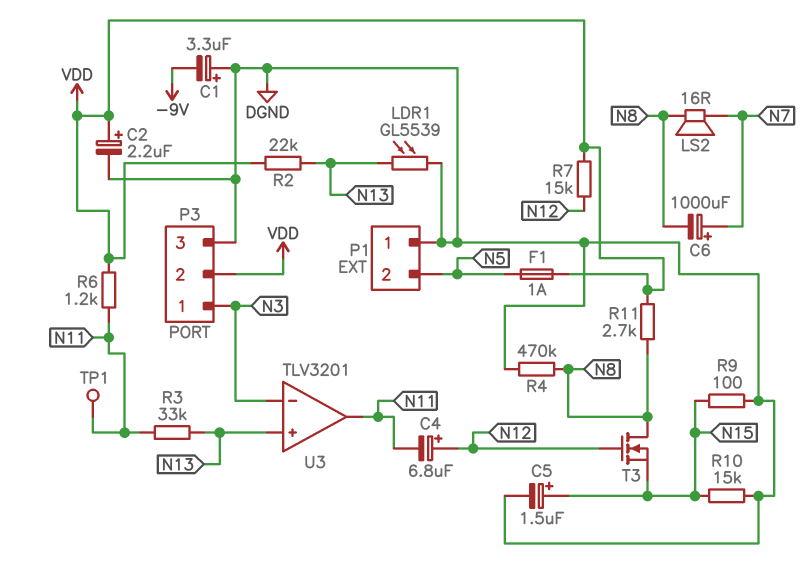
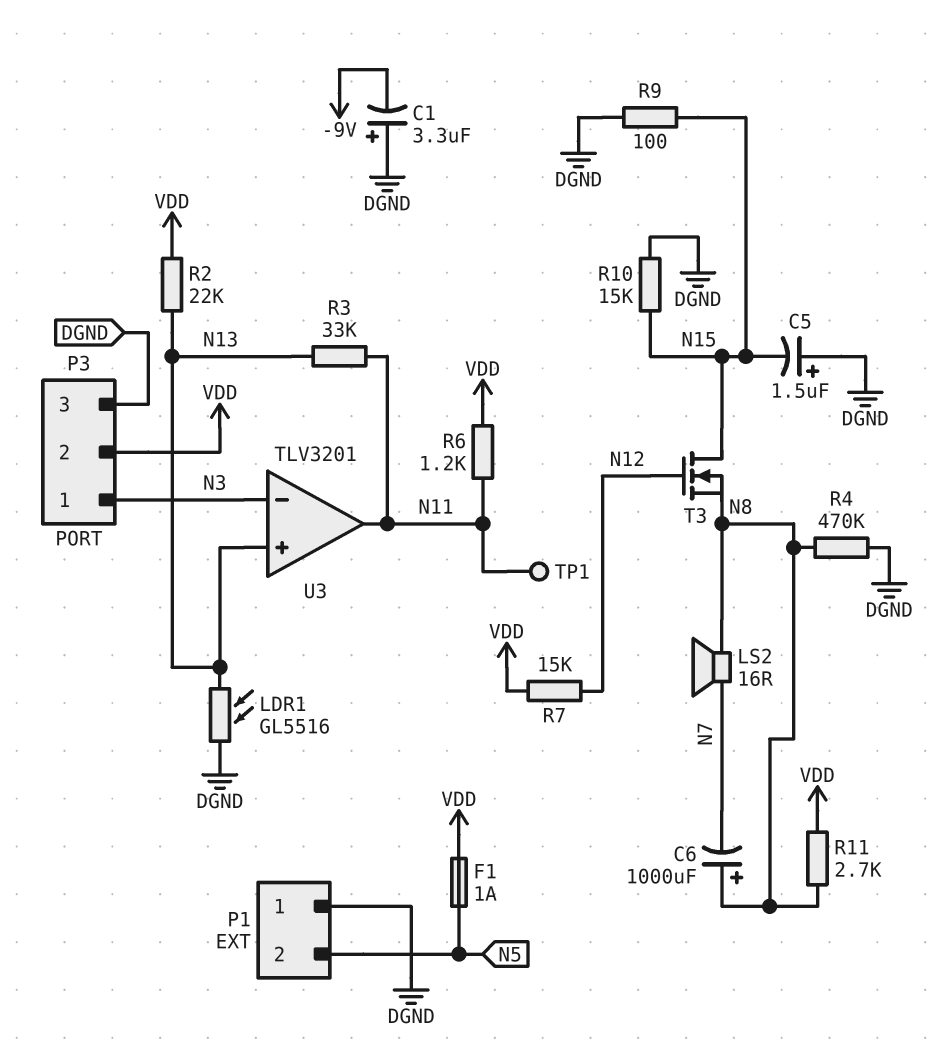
C2: 2.2uF (plus VDD, minus DGND) -> none
C4: 6.8uF (plus N12, minus N11) -> none
C5: 1.5uF (plus N15, minus DGND) -> 1.5uF (plus DGND, minus N15)
C6: 1000uF (plus N7, minus N8) -> 1000uF (plus N8, minus N7)
LDR1: GL5539 (DGND, N13) -> GL5516 (DGND, N13)
T3: NMOS (G N12, D N8, S N15) -> NMOS (G N12, D N15, S N8)

